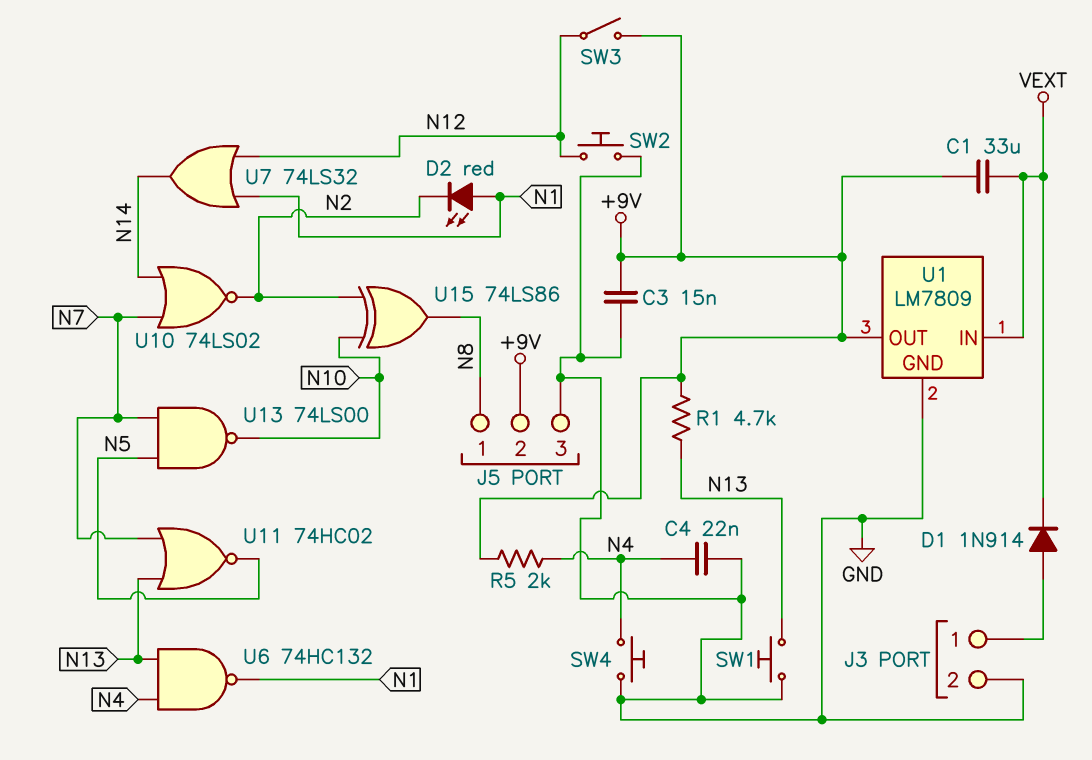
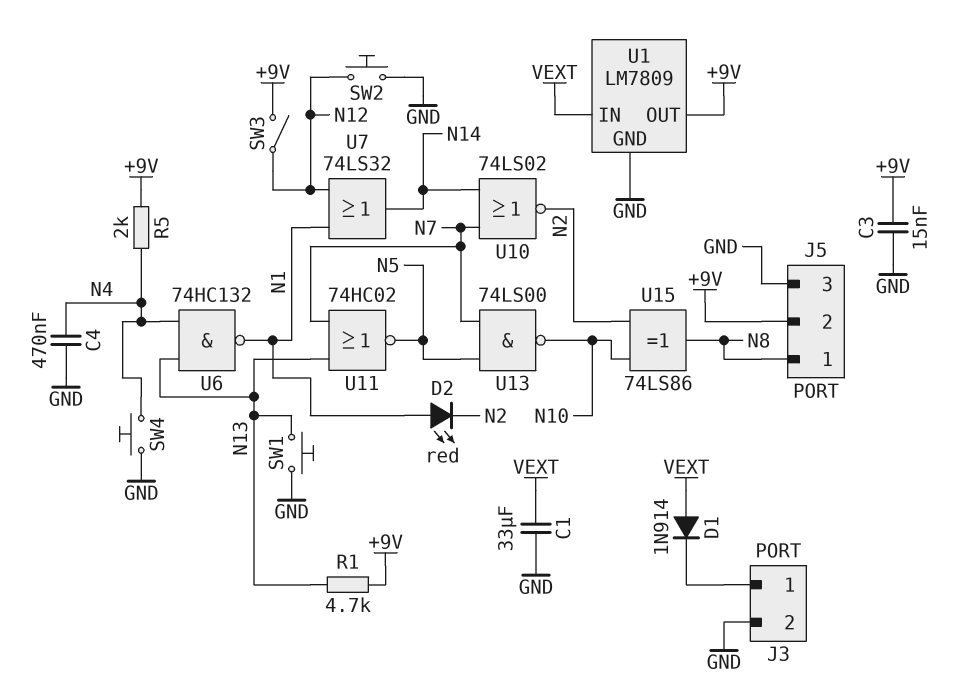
C1: 33uF (+9V, VEXT) -> 33uF (GND, VEXT)
C4: 22nF (GND, N4) -> 470nF (GND, N4)
D1: diode 1N914 (A J3/1, K VEXT) -> diode 1N914 (A VEXT, K J3/1)

